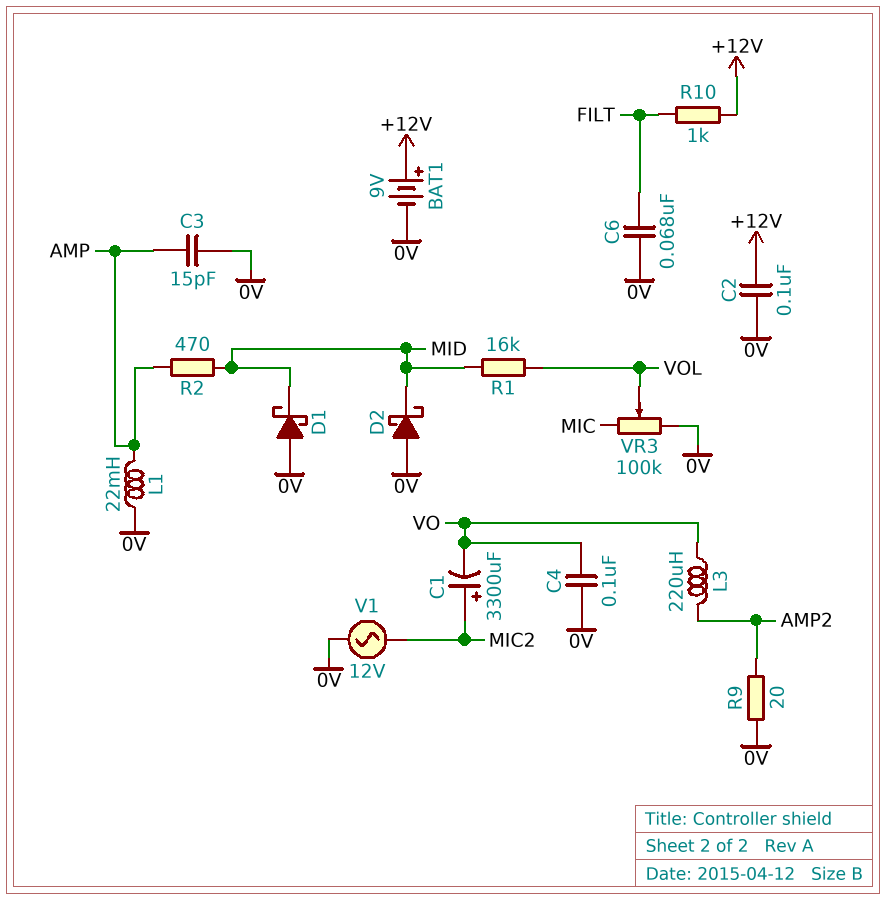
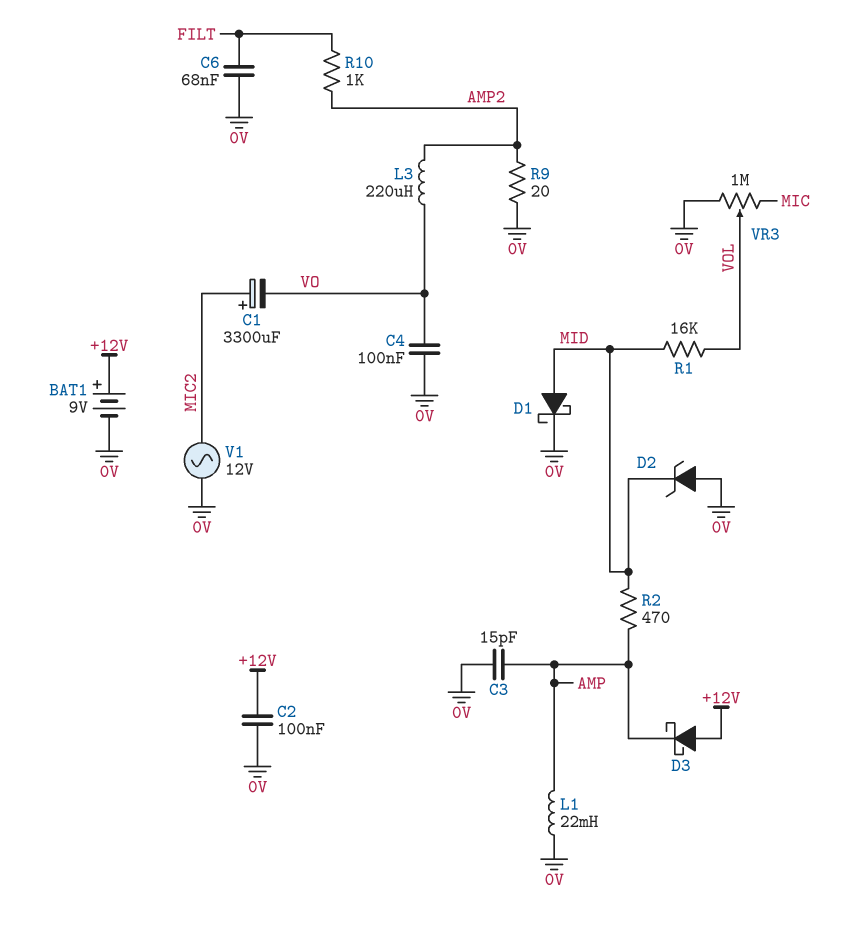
D1: schottky (A 0V, K MID) -> schottky (A MID, K 0V)
D2: schottky (A 0V, K MID) -> zener (A 0V, K MID)
D3: none -> schottky (A +12V, K AMP)
R10: 1k (+12V, FILT) -> 1k (AMP2, FILT)
VR3: 100k (0V, MIC, wiper VOL) -> 1M (0V, MIC, wiper VOL)

